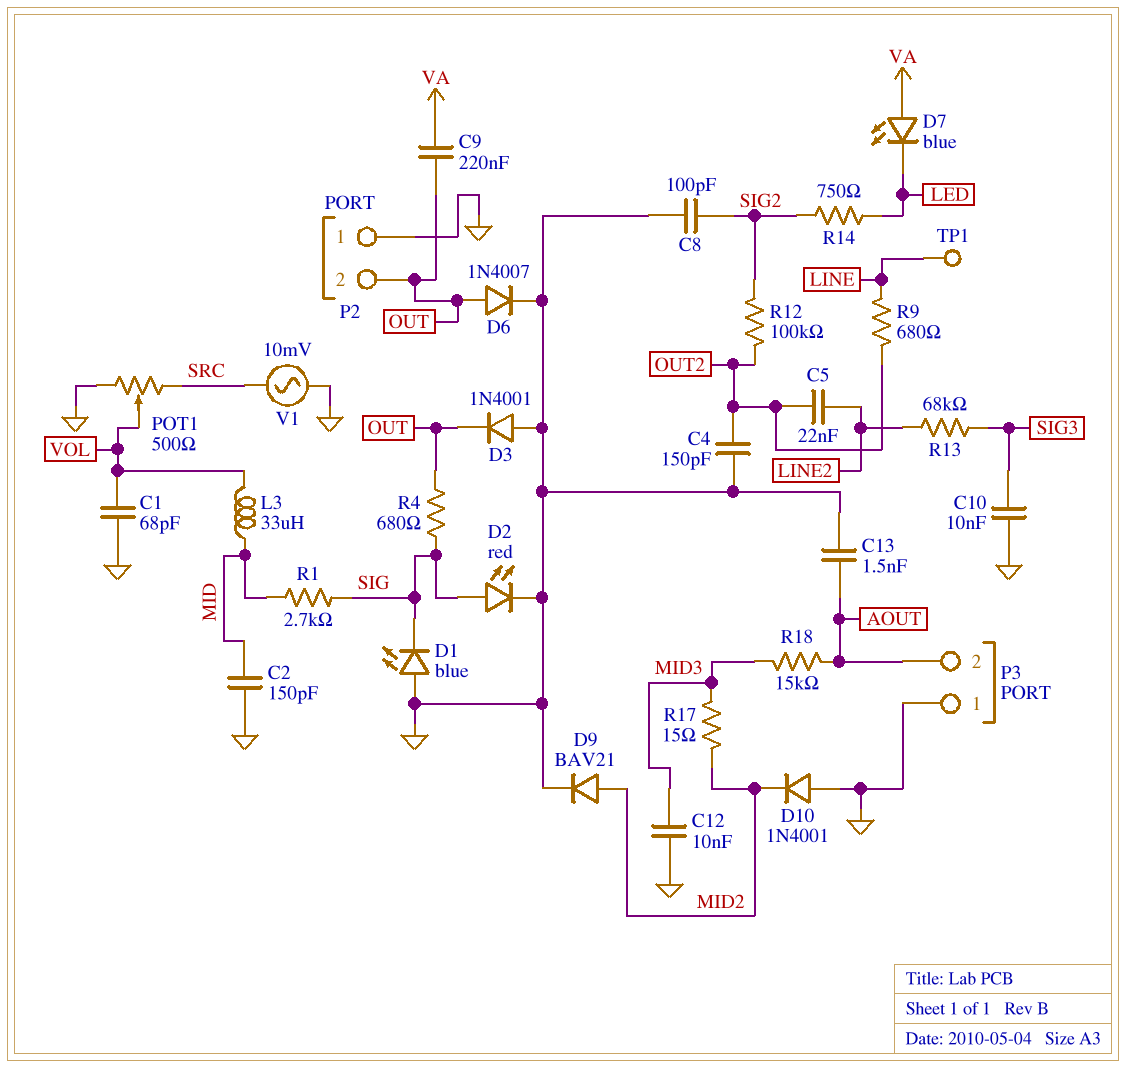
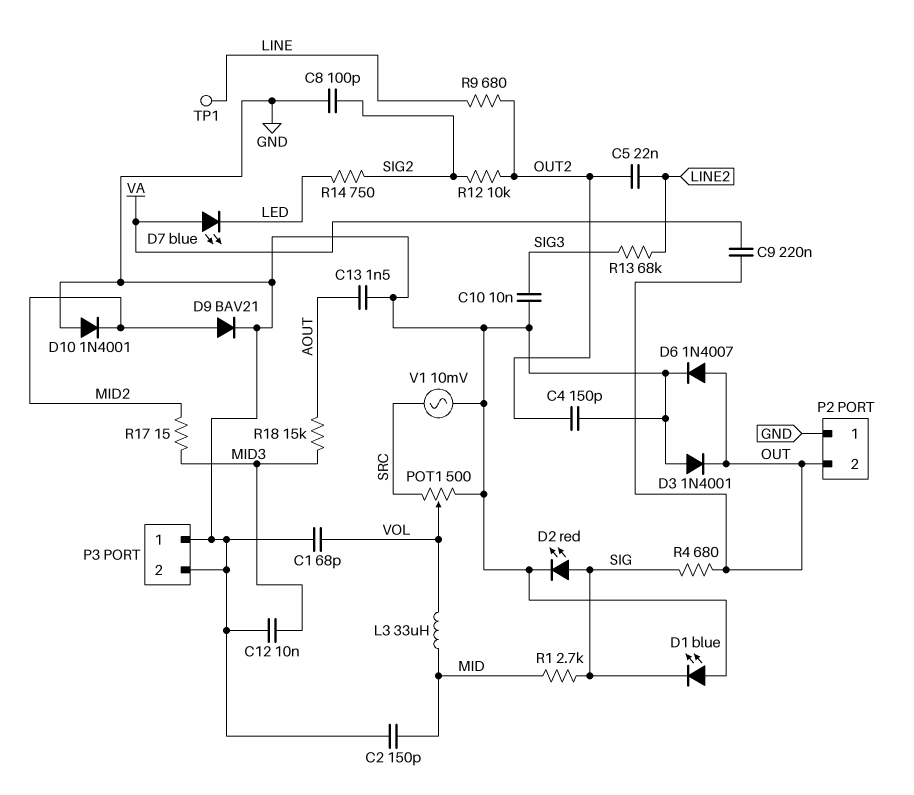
P3 pin 2: AOUT -> GND
R12: 100k (OUT2, SIG2) -> 10k (OUT2, SIG2)

